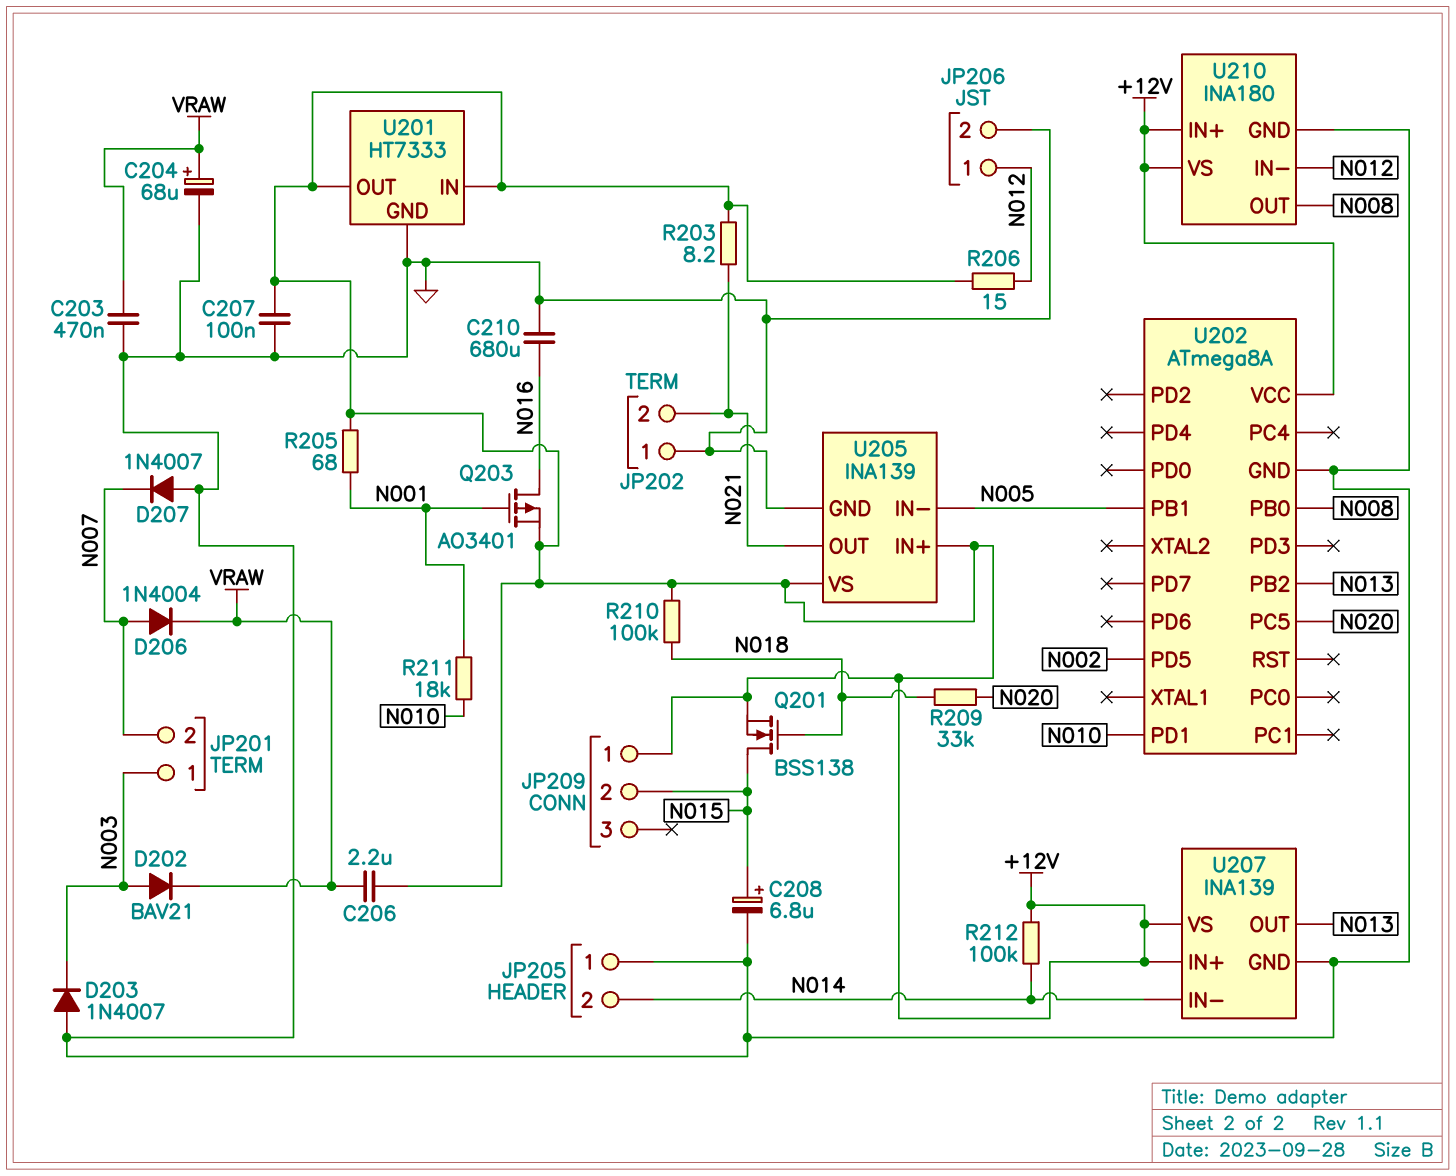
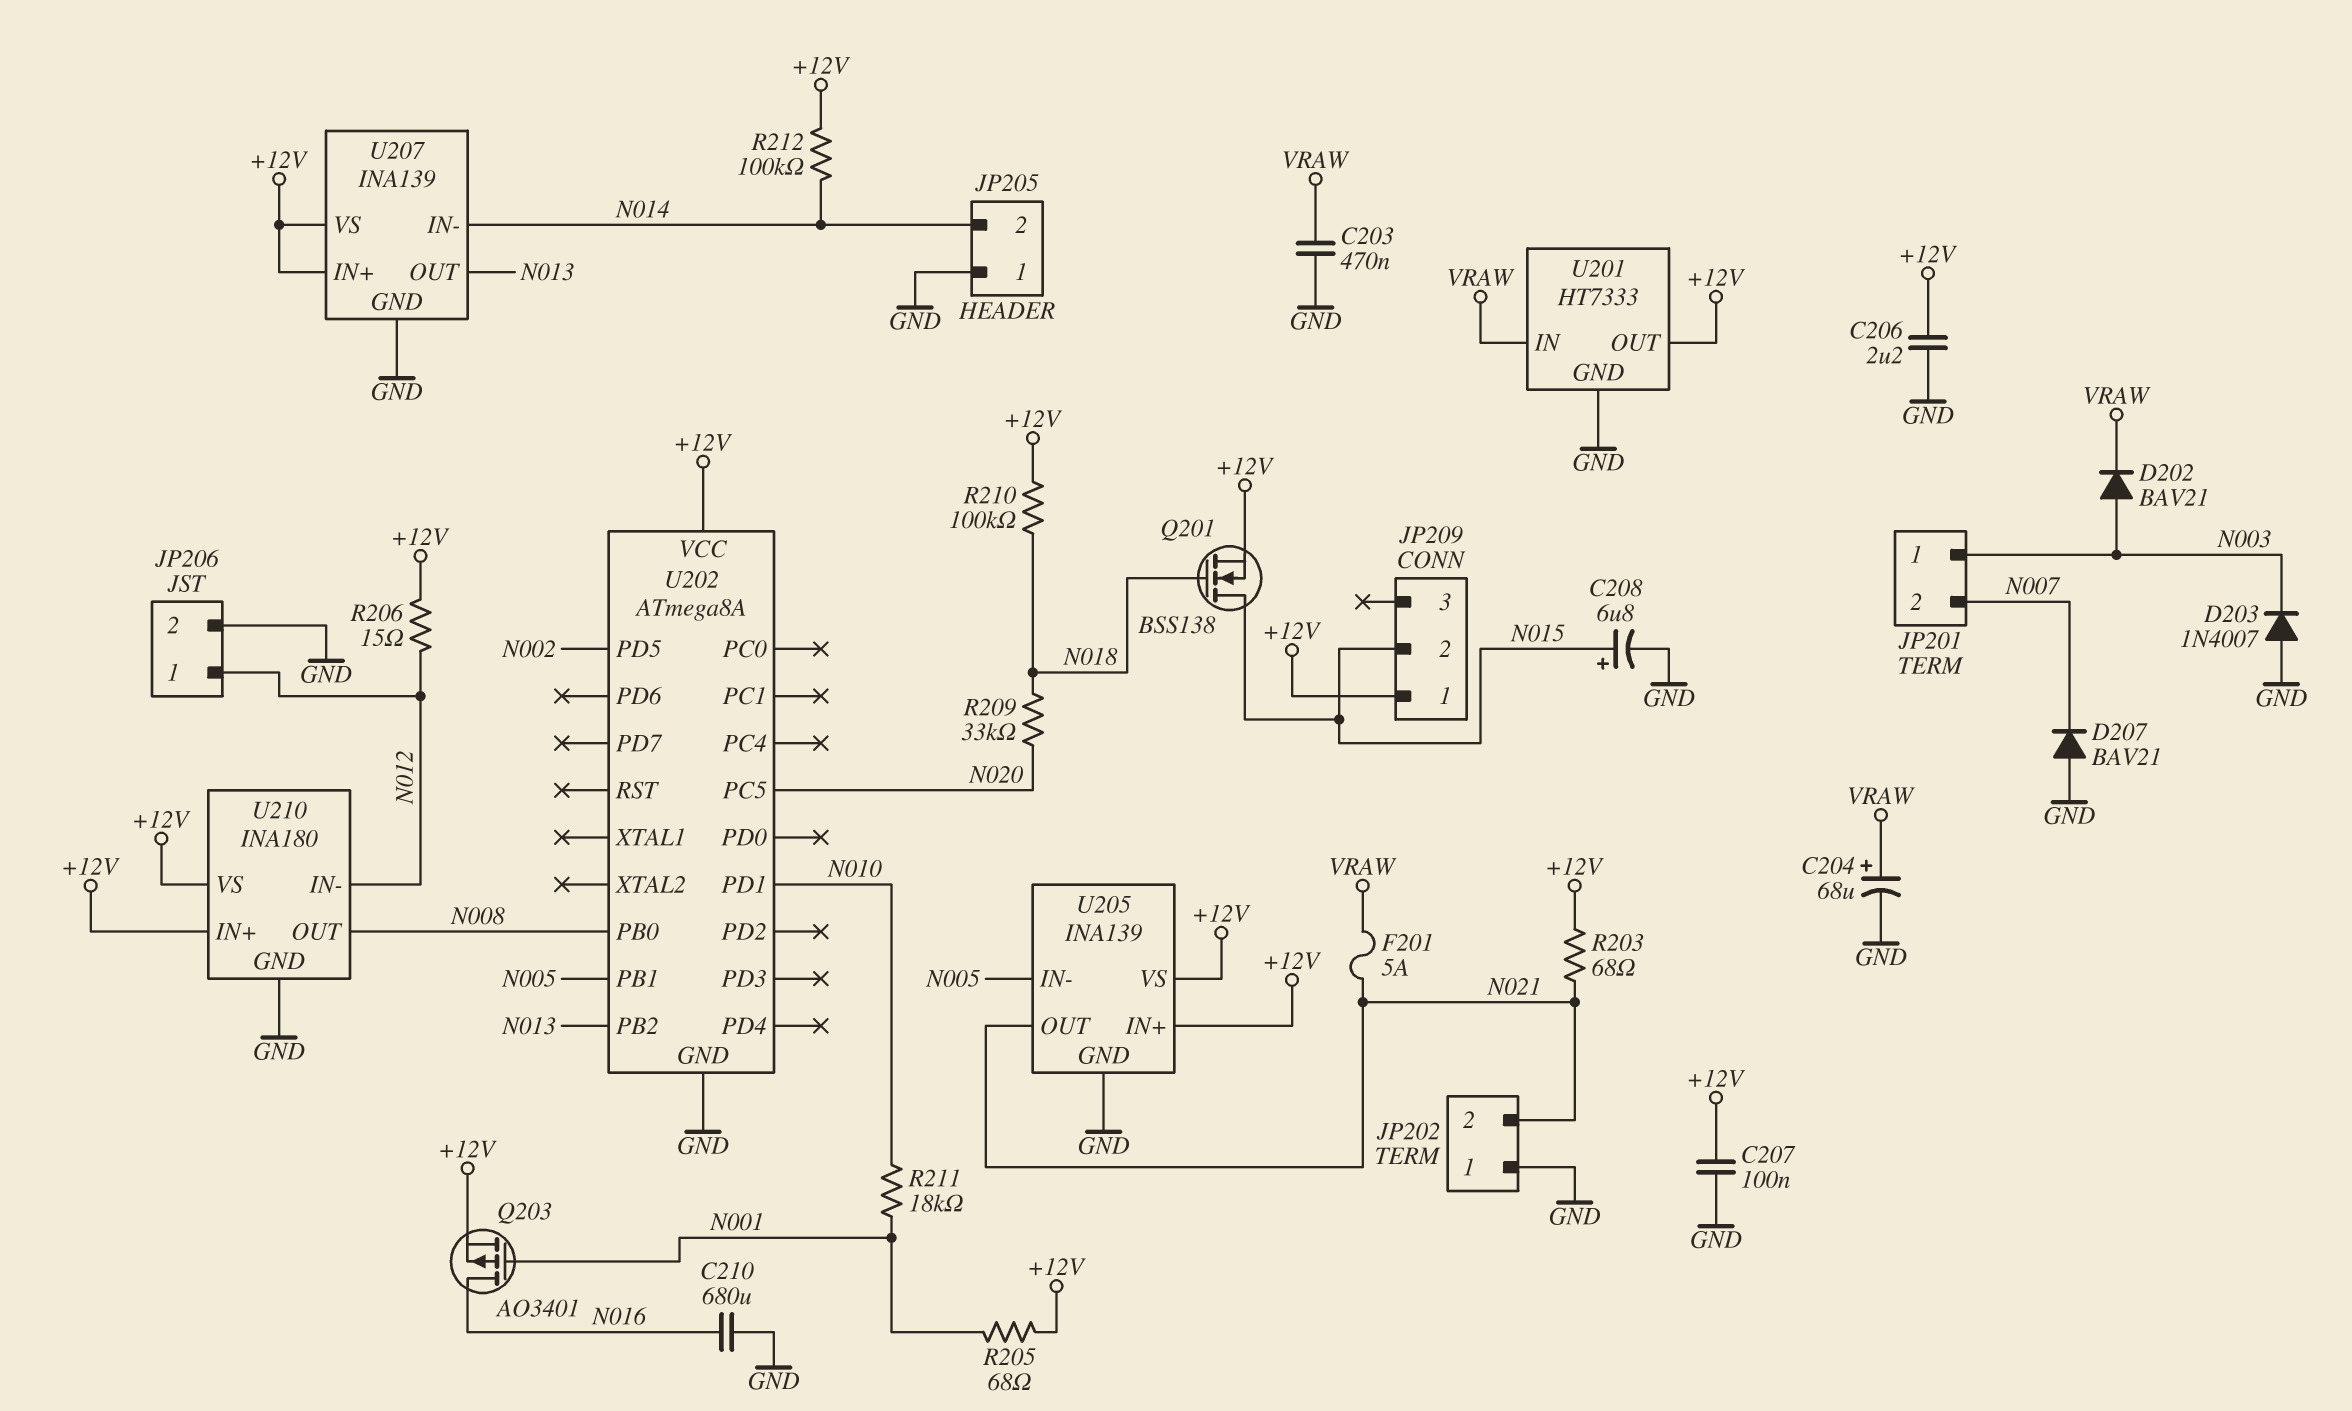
C206: 2.2uF (+12V, VRAW) -> 2.2uF (+12V, GND)
D206: diode 1N4004 (A N007, K VRAW) -> none
D207: diode 1N4007 (A GND, K N007) -> diode BAV21 (A GND, K N007)
F201: none -> 5A (N021, VRAW)
R203: 8.2 (+12V, N021) -> 68 (+12V, N021)
U201 pin IN: +12V -> VRAW

